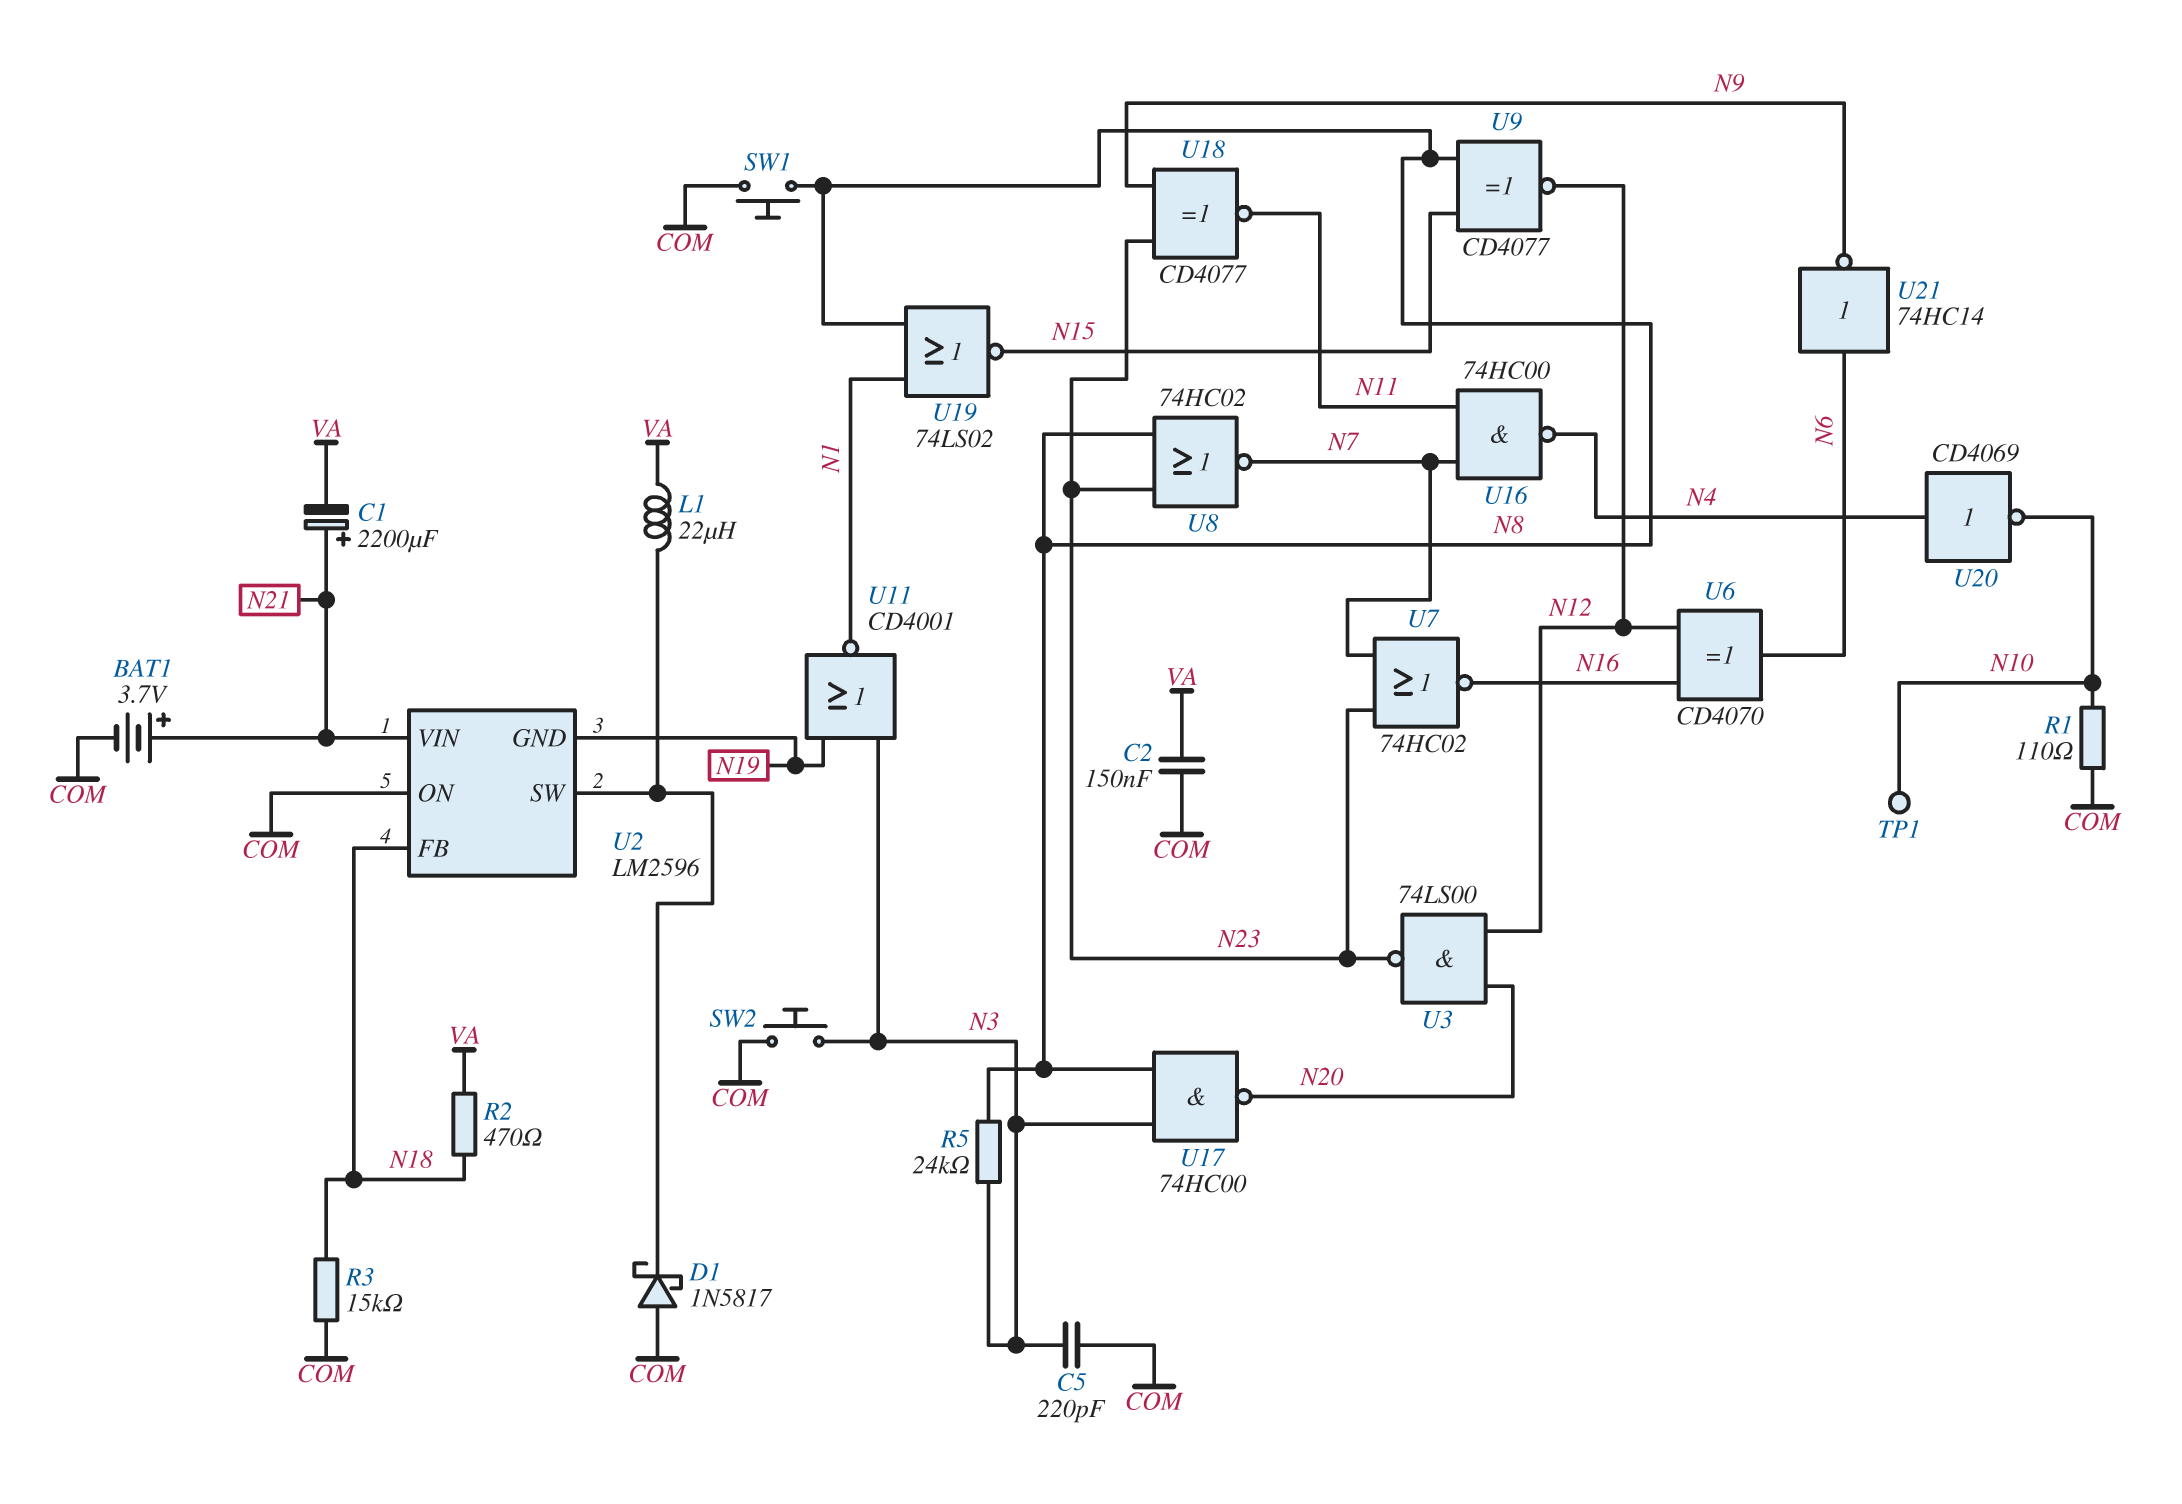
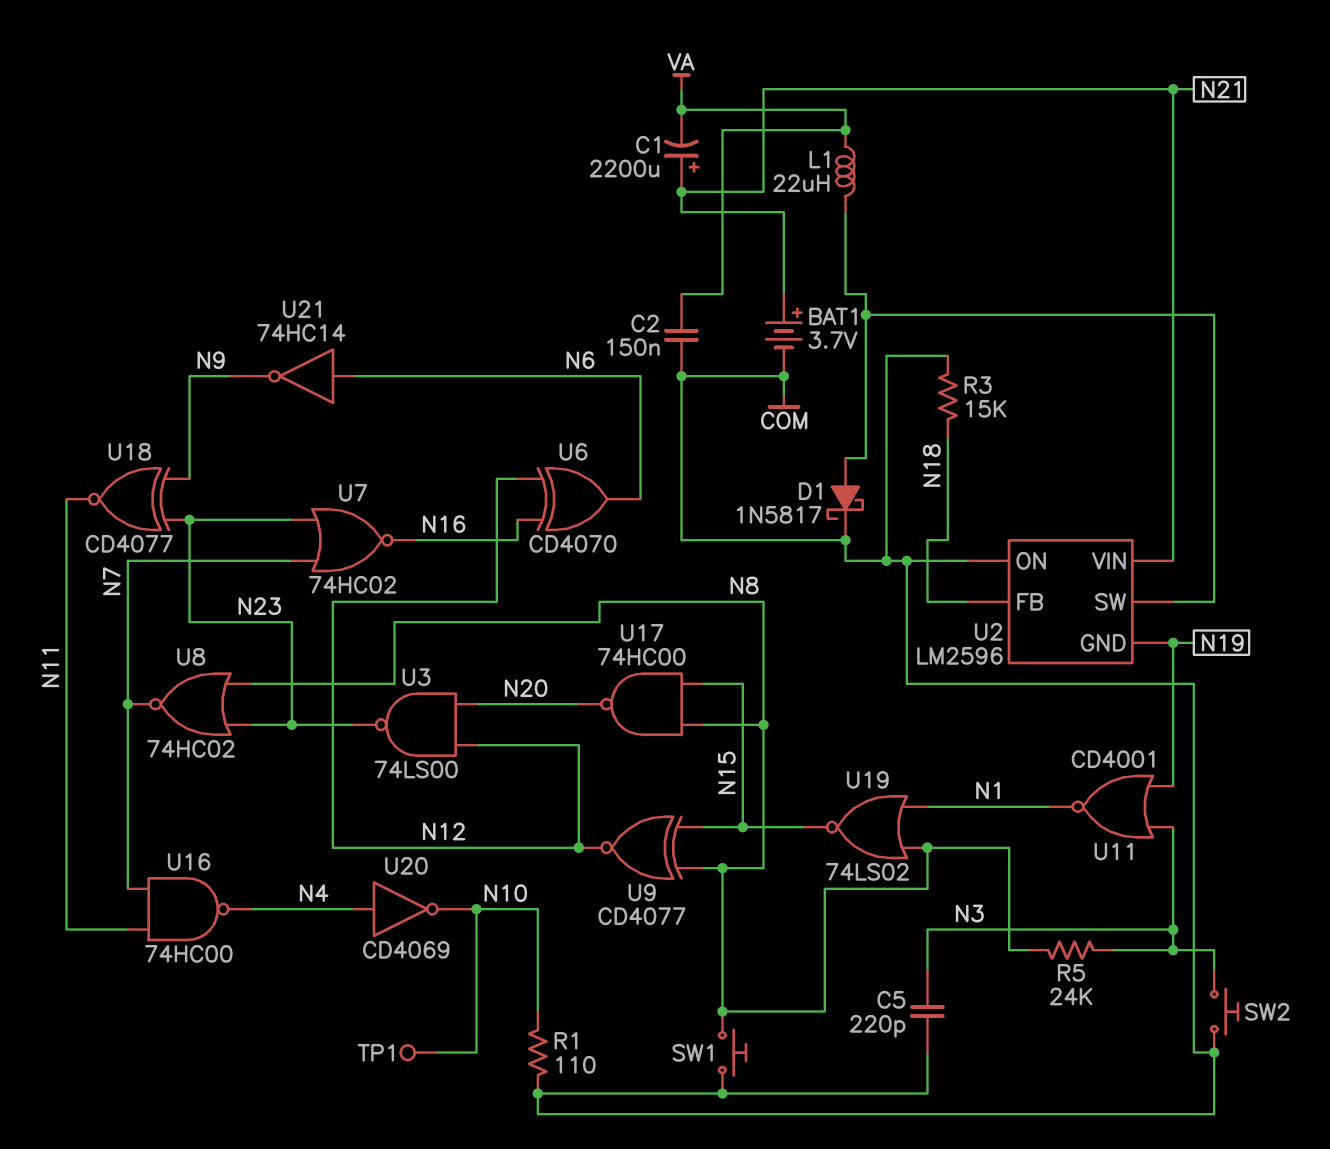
D1: schottky 1N5817 (A COM, K U2/SW) -> schottky 1N5817 (A U2/SW, K COM)
R2: 470 (N18, VA) -> none
U17: NAND 74HC00 (in N3, in N8, out N20) -> NAND 74HC00 (in N8, in N15, out N20)

